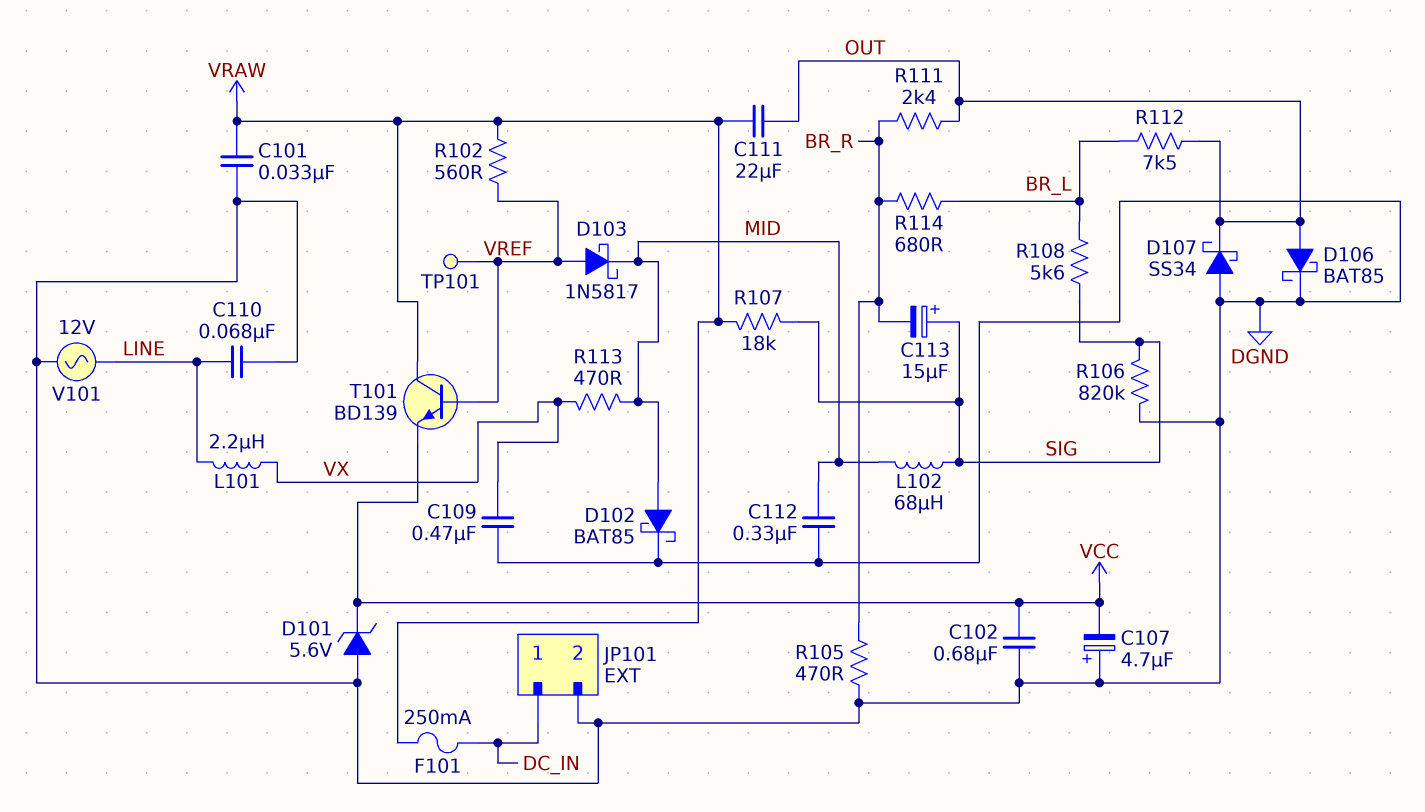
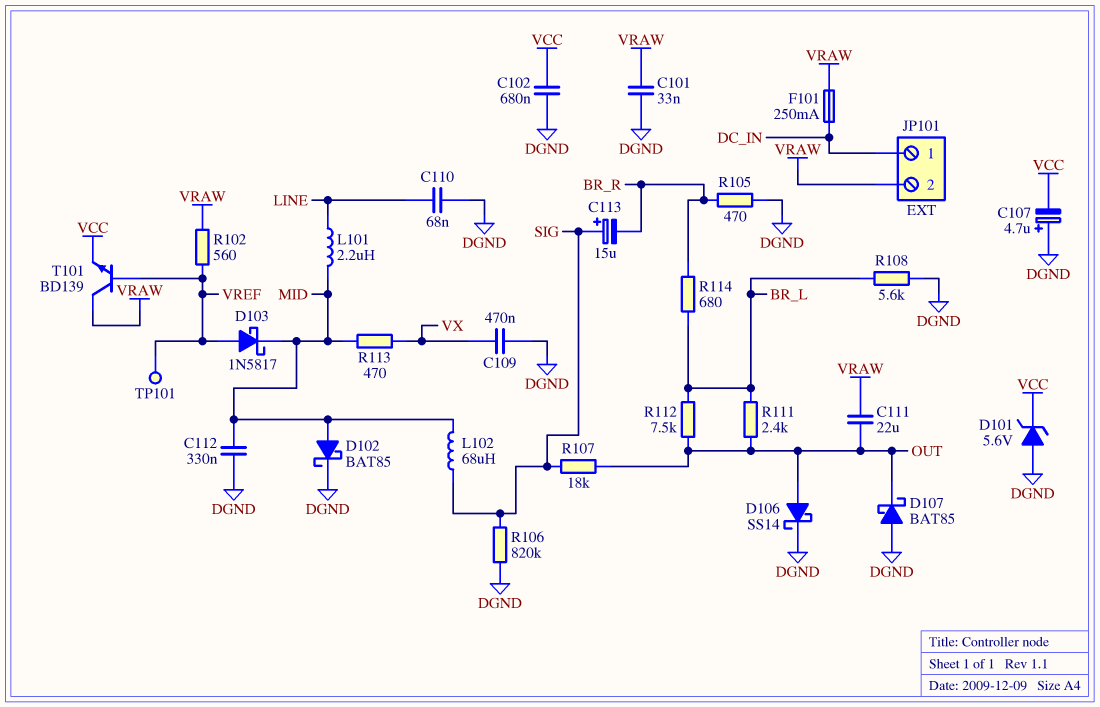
D106: schottky BAT85 (A OUT, K DGND) -> schottky SS14 (A OUT, K DGND)
D107: schottky SS34 (A DGND, K OUT) -> schottky BAT85 (A DGND, K OUT)
JP101 pin 2: DGND -> VRAW
L101: 2.2uH (LINE, VX) -> 2.2uH (LINE, MID)
R107: 18k (SIG, VRAW) -> 18k (OUT, SIG)
R108: 5.6k (BR_L, SIG) -> 5.6k (BR_L, DGND)
R111: 2.4k (BR_R, OUT) -> 2.4k (BR_L, OUT)
V101: AC 12V (DGND, LINE) -> none

